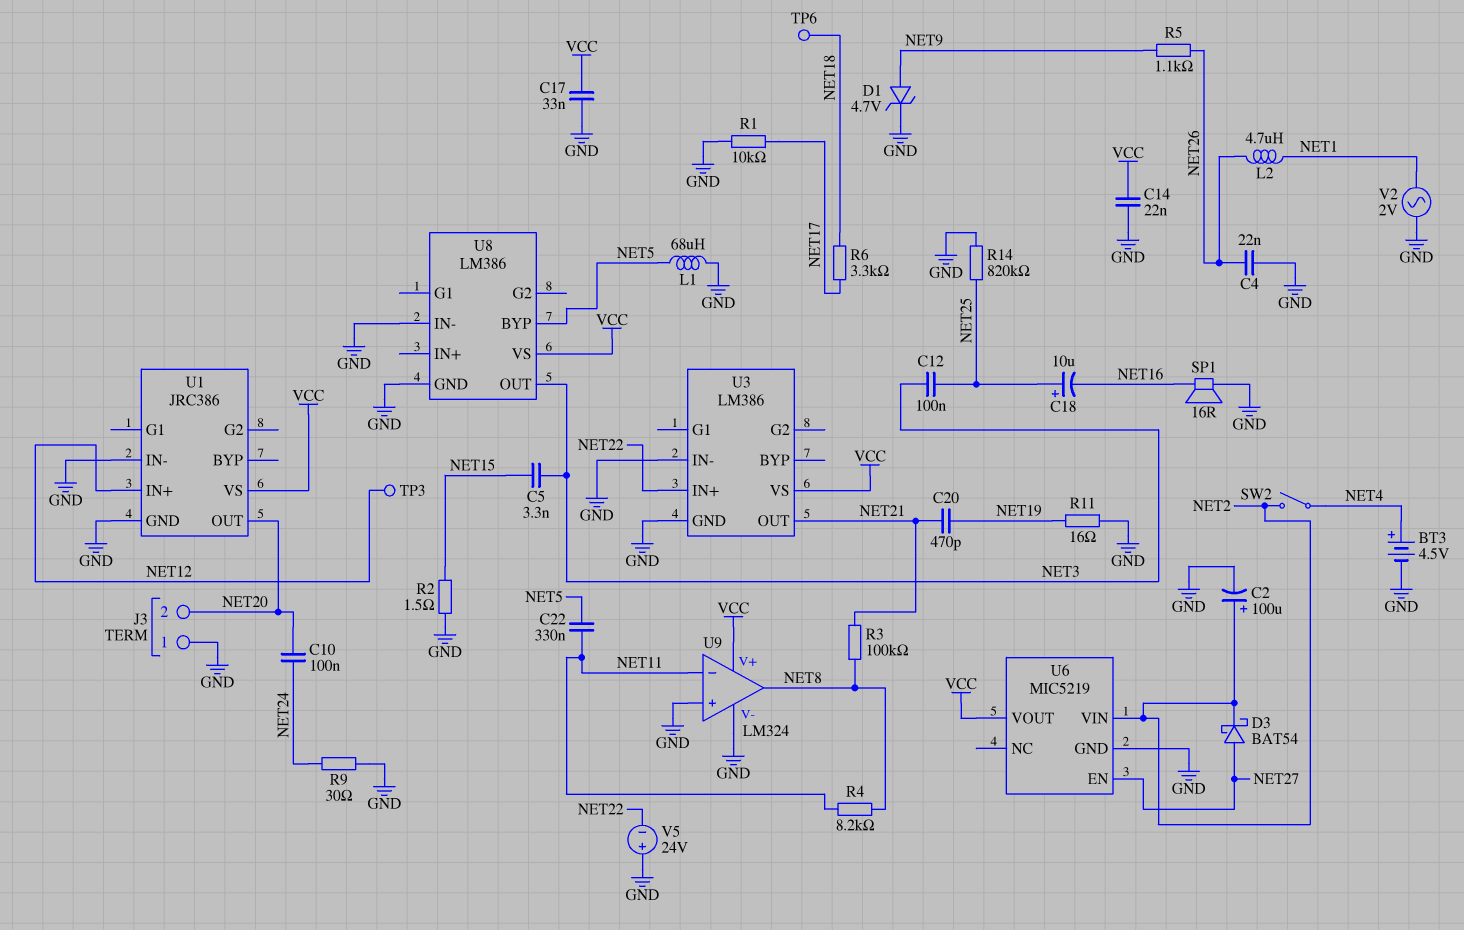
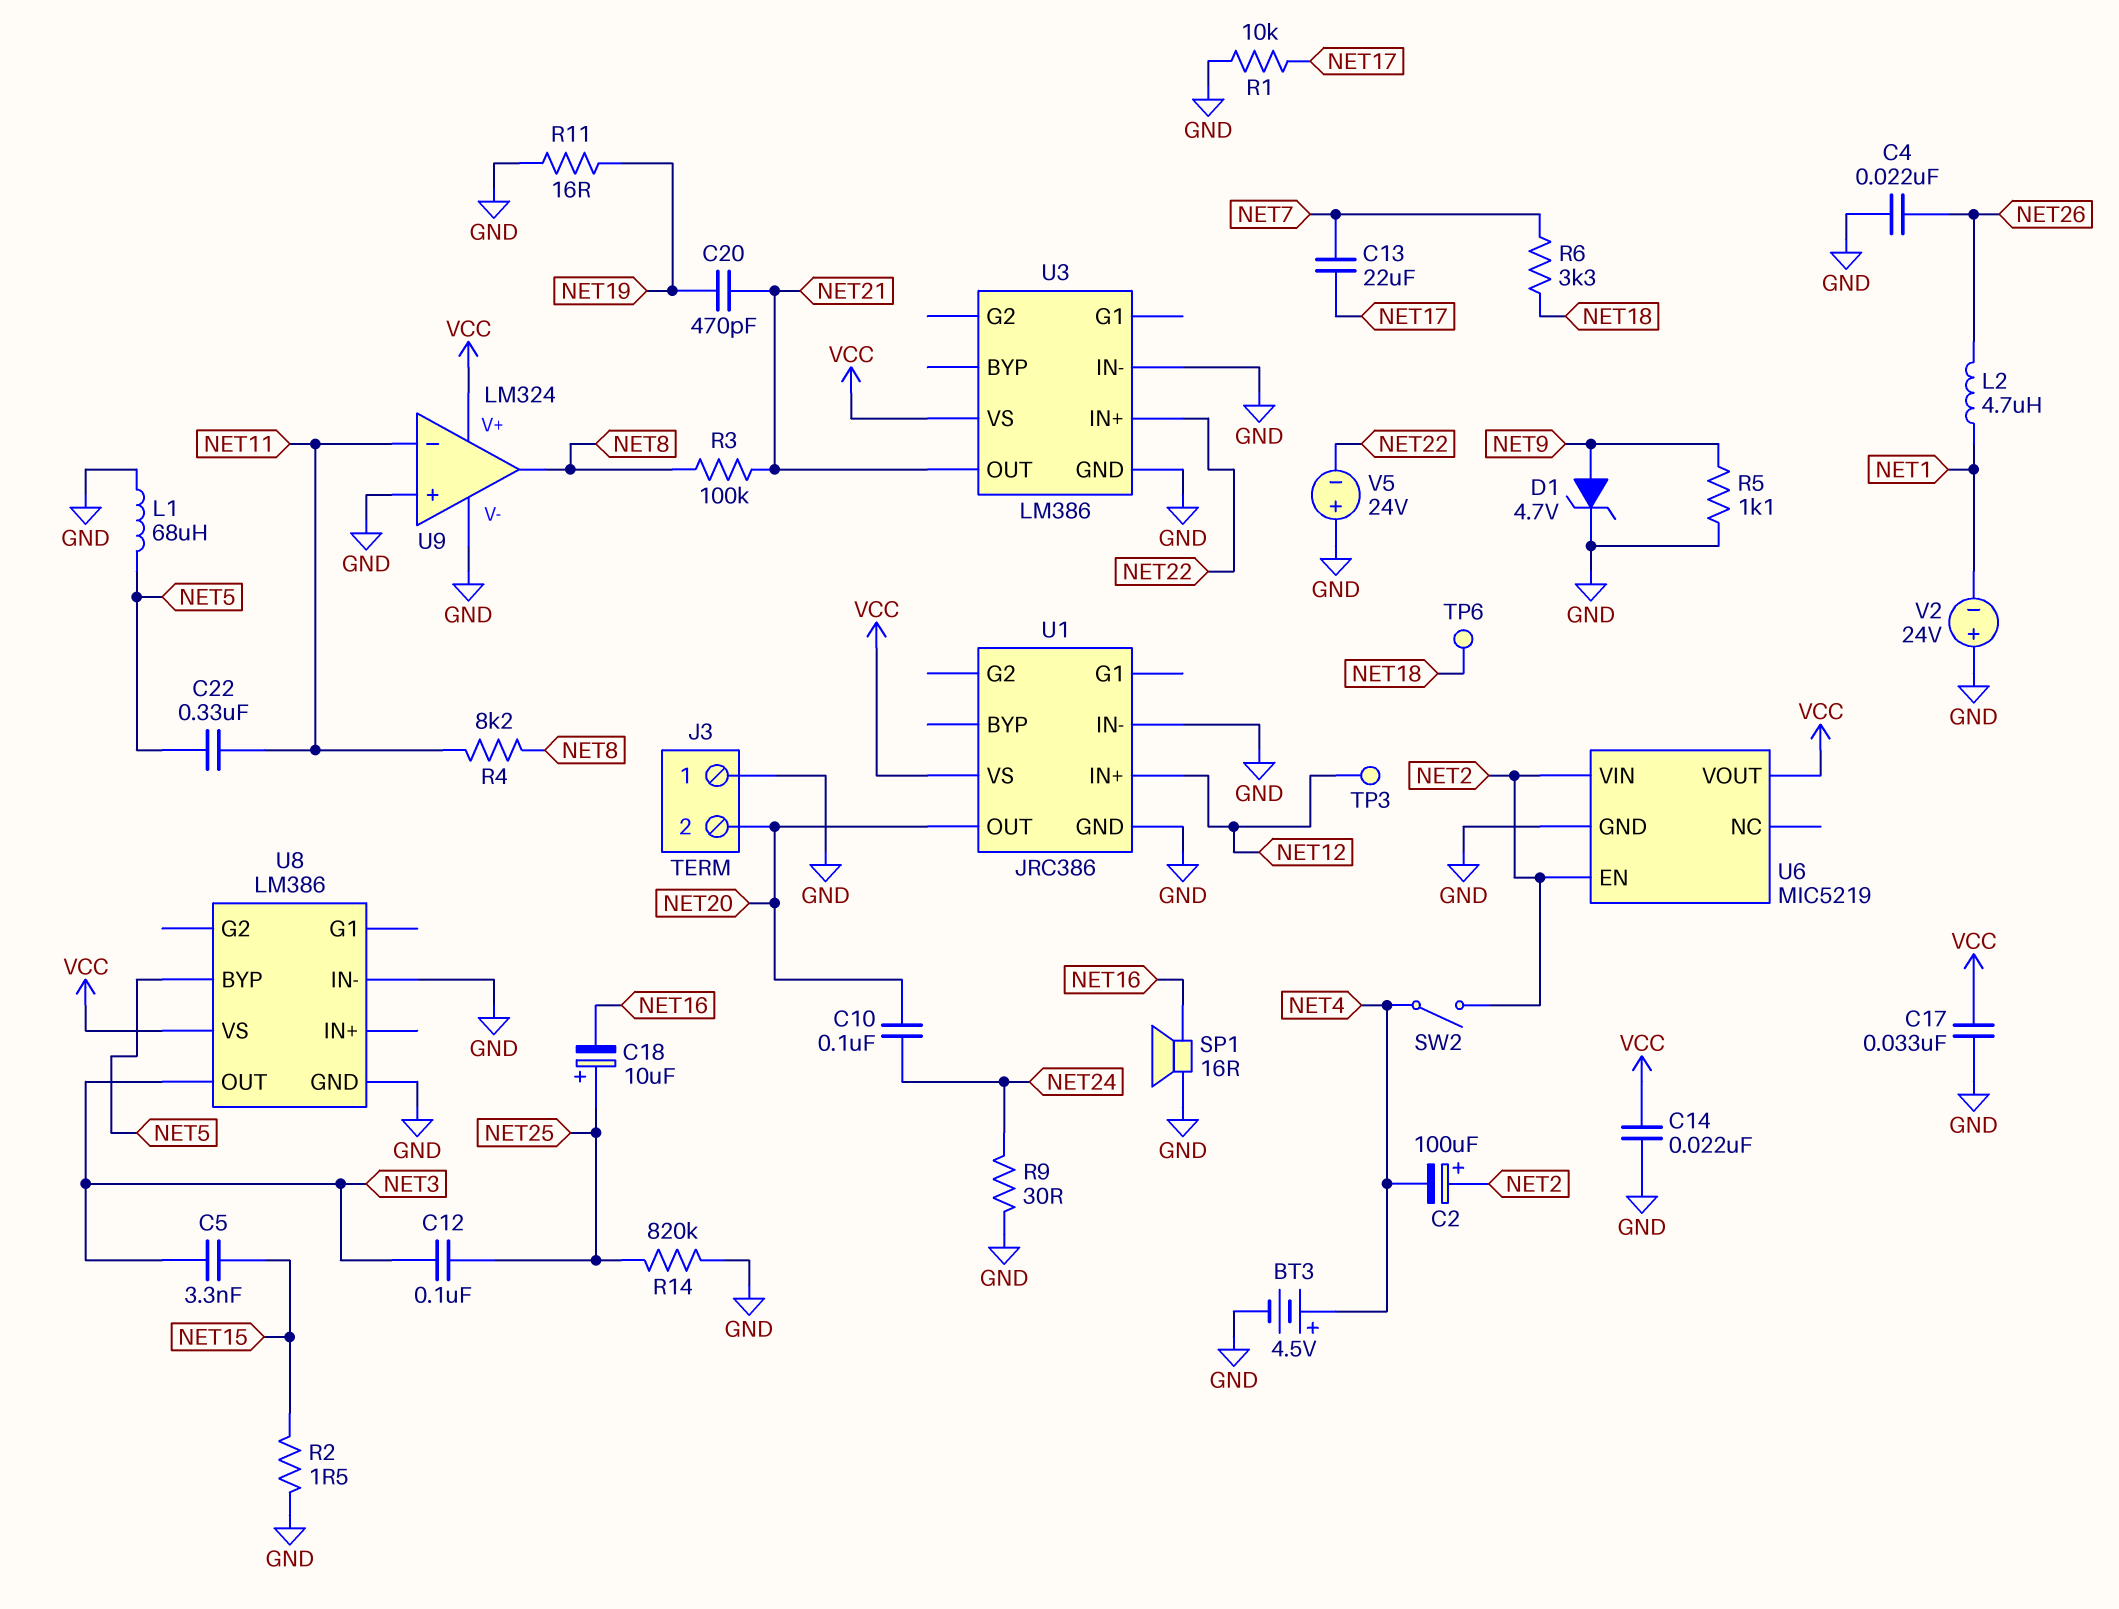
C2: 100uF (plus NET2, minus GND) -> 100uF (plus NET2, minus NET4)
C13: none -> 22uF (NET7, NET17)
D3: schottky BAT54 (A NET27, K NET2) -> none
R5: 1.1k (NET9, NET26) -> 1.1k (GND, NET9)
R6: 3.3k (NET17, NET18) -> 3.3k (NET7, NET18)
U6 pin EN: NET27 -> NET2
V2: AC 2V (GND, NET1) -> 24V (plus GND, minus NET1)

